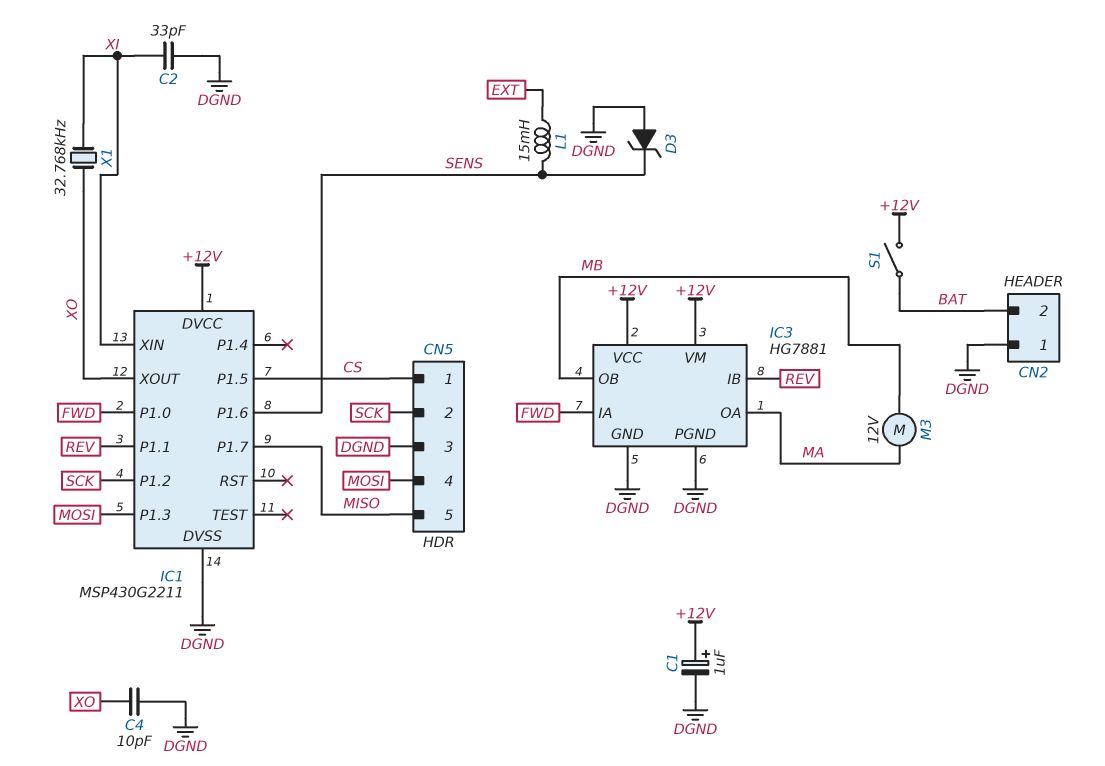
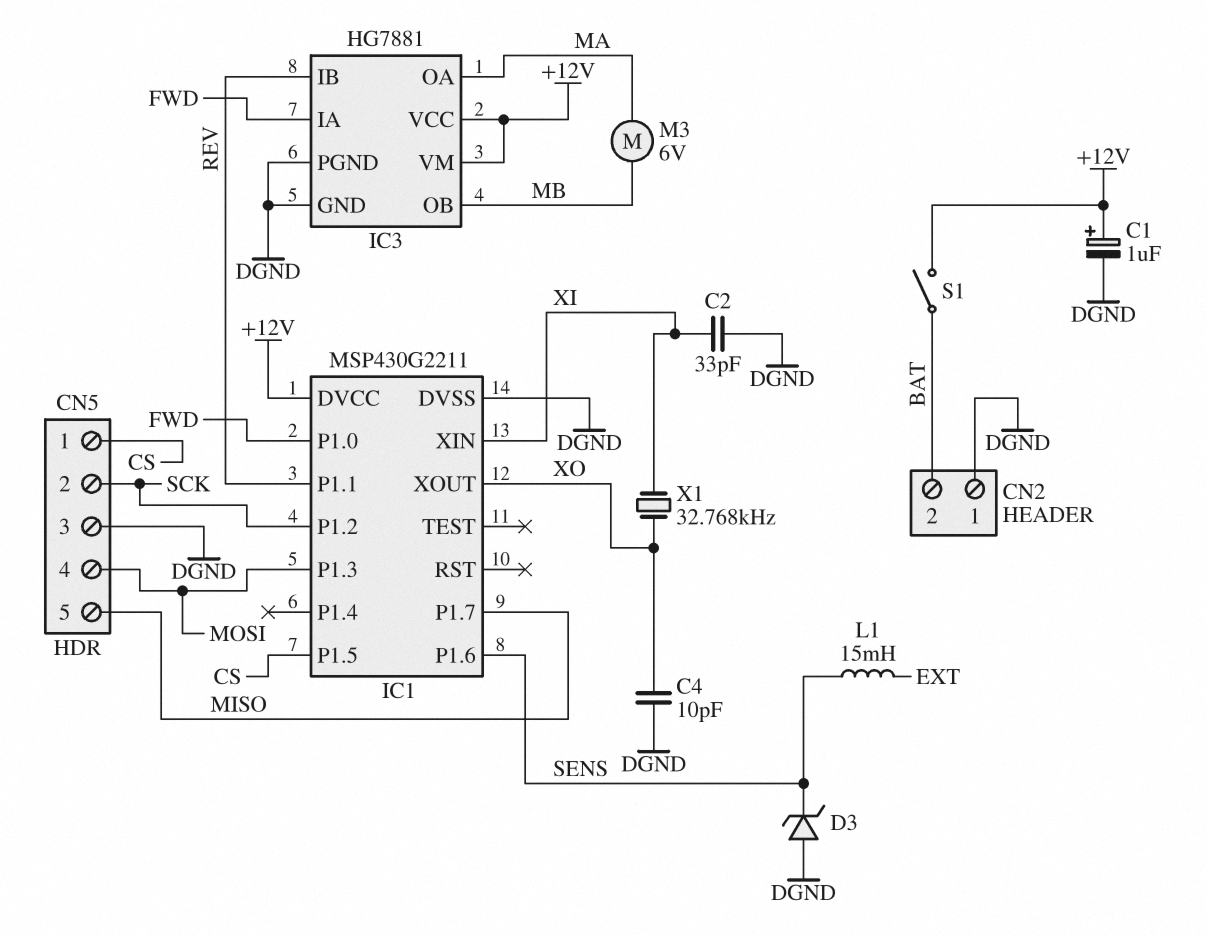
M3: motor 12V (MA, MB) -> motor 6V (MA, MB)

